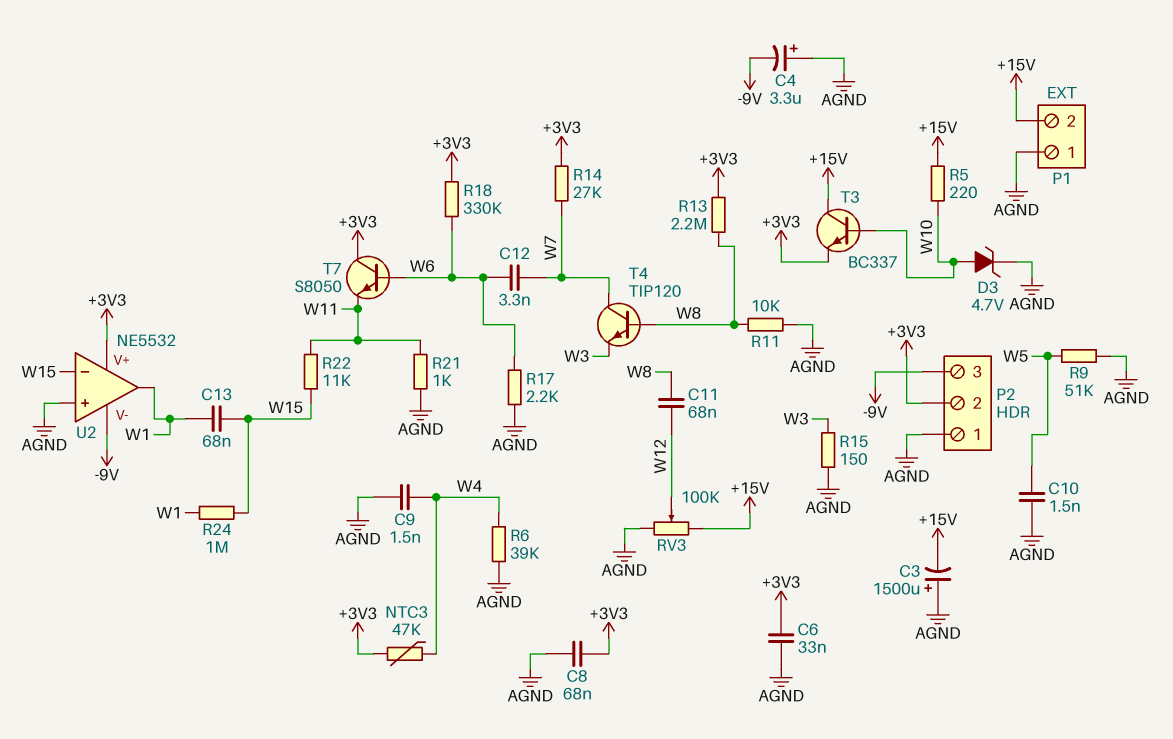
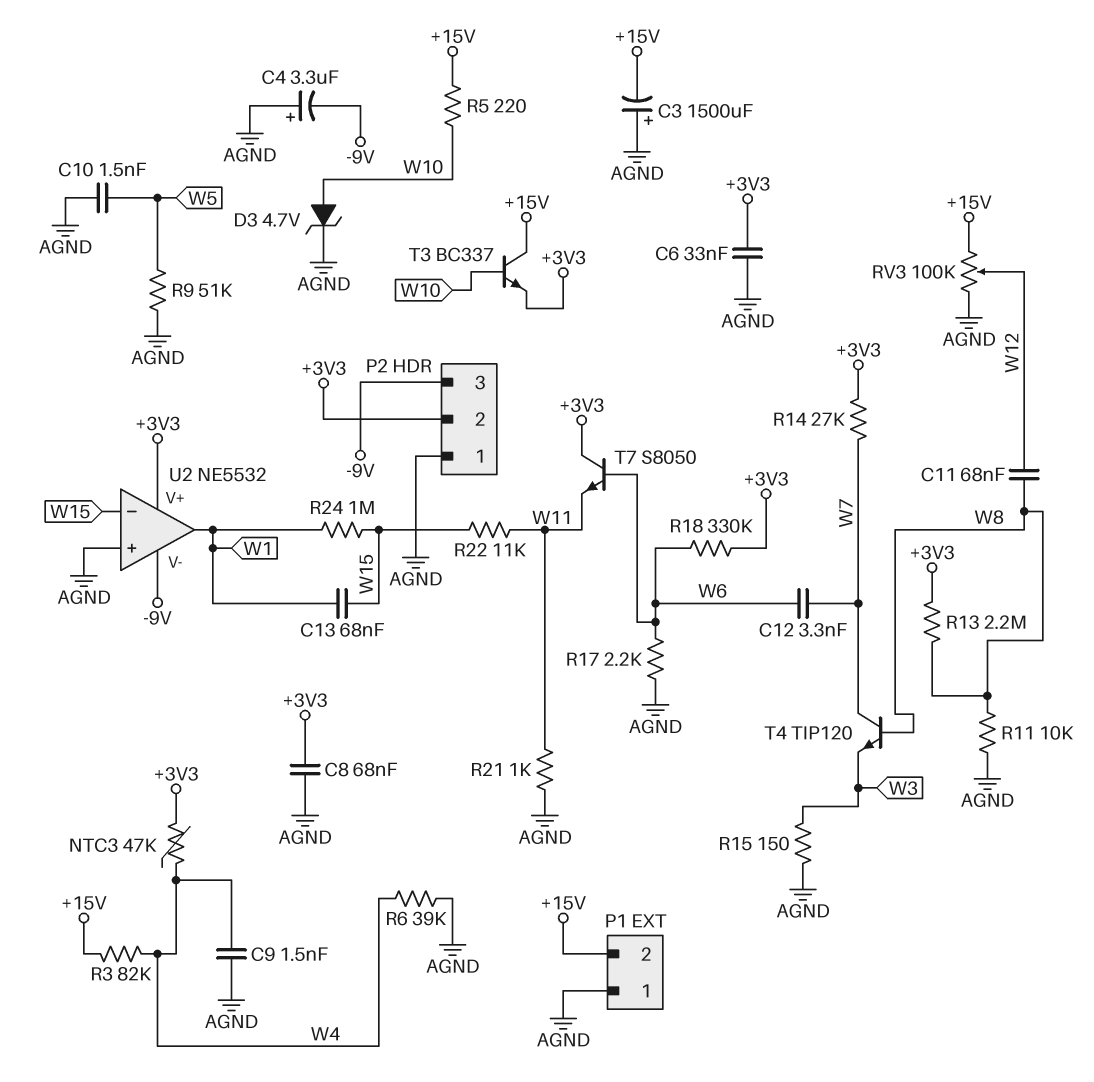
R3: none -> 82k (+15V, W4)

